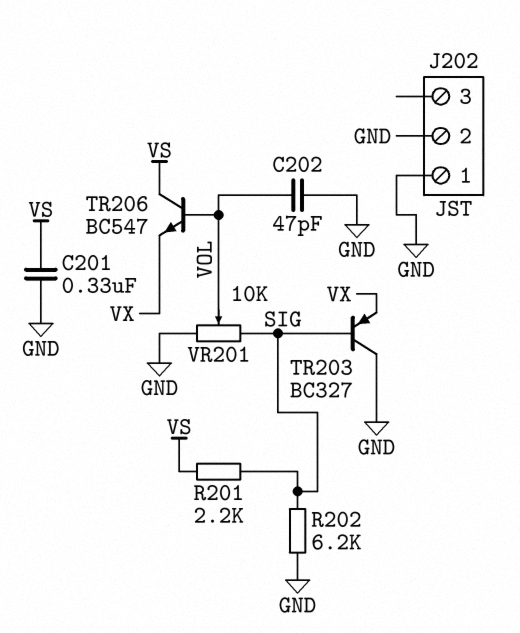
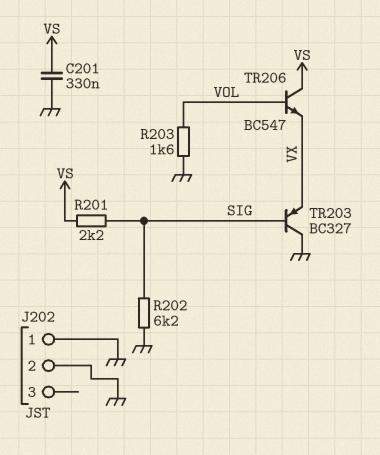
C202: 47pF (GND, VOL) -> none
R203: none -> 1.6k (GND, VOL)
VR201: 10k (GND, SIG, wiper VOL) -> none

